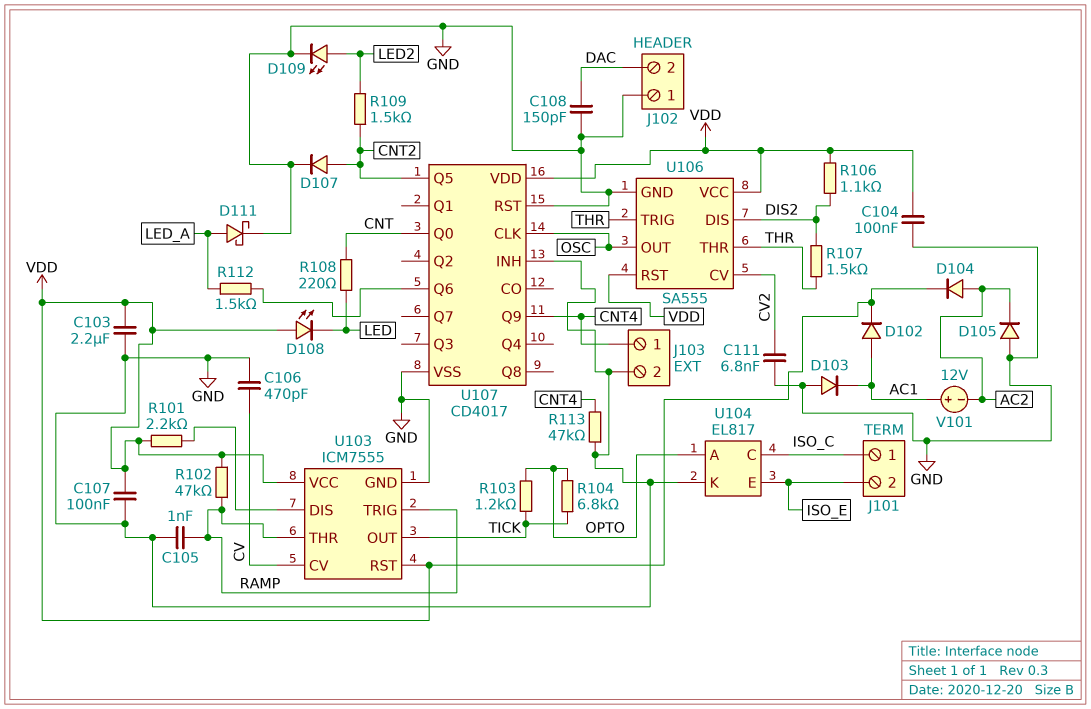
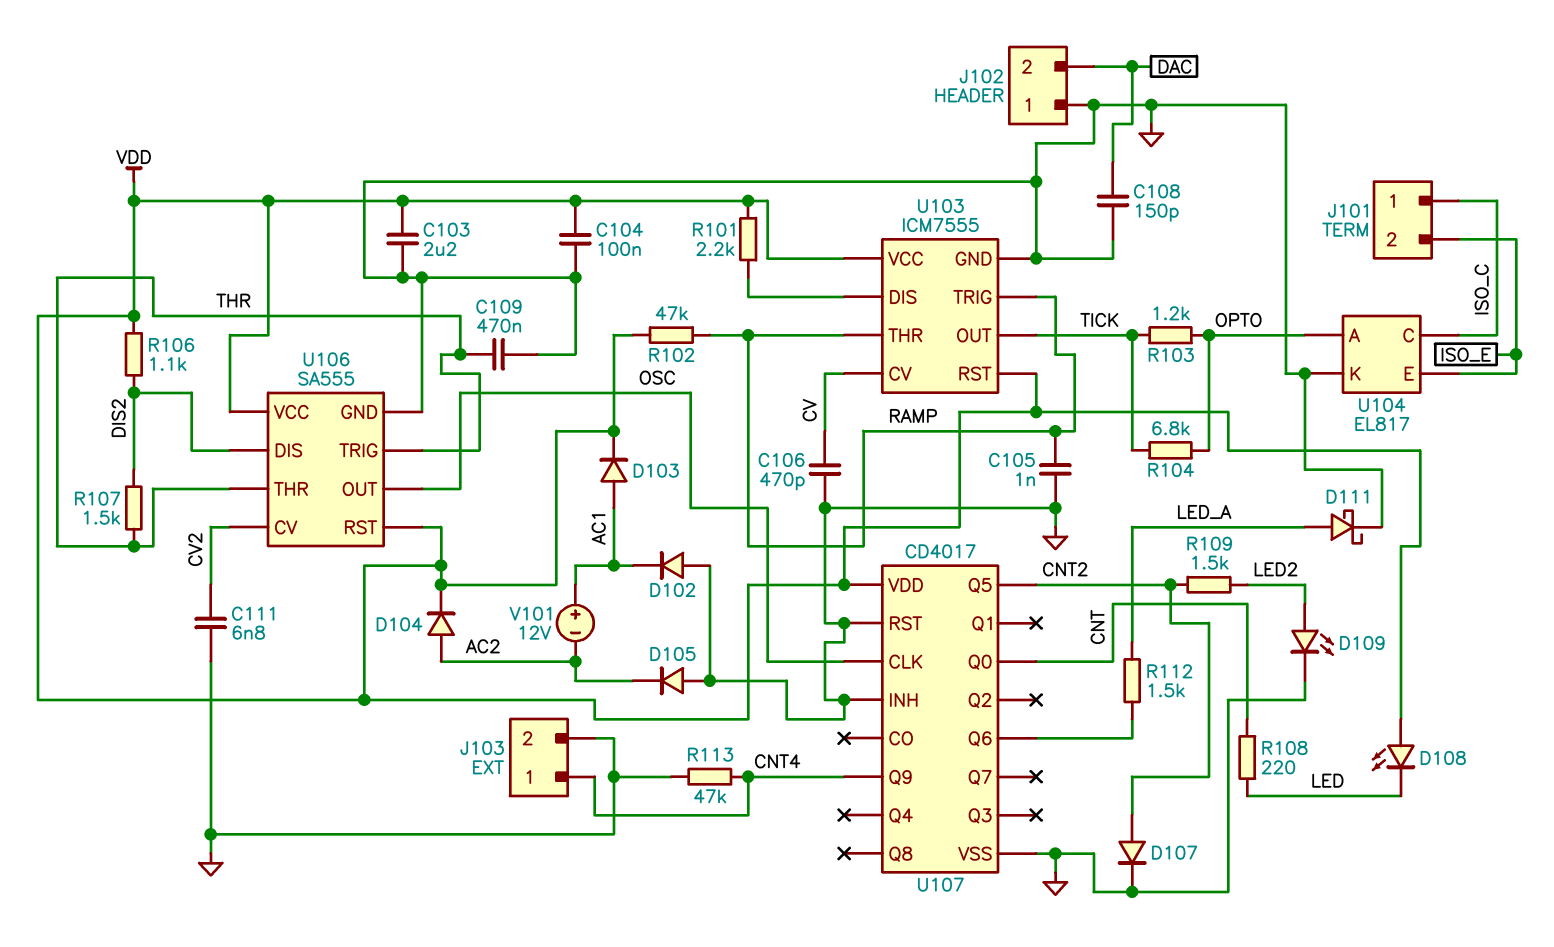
C107: 100nF (GND, VDD) -> none
C109: none -> 470nF (GND, THR)
D102: diode (A AC1, K VDD) -> diode (A GND, K AC1)
D103: diode (A GND, K AC1) -> diode (A AC1, K VDD)

